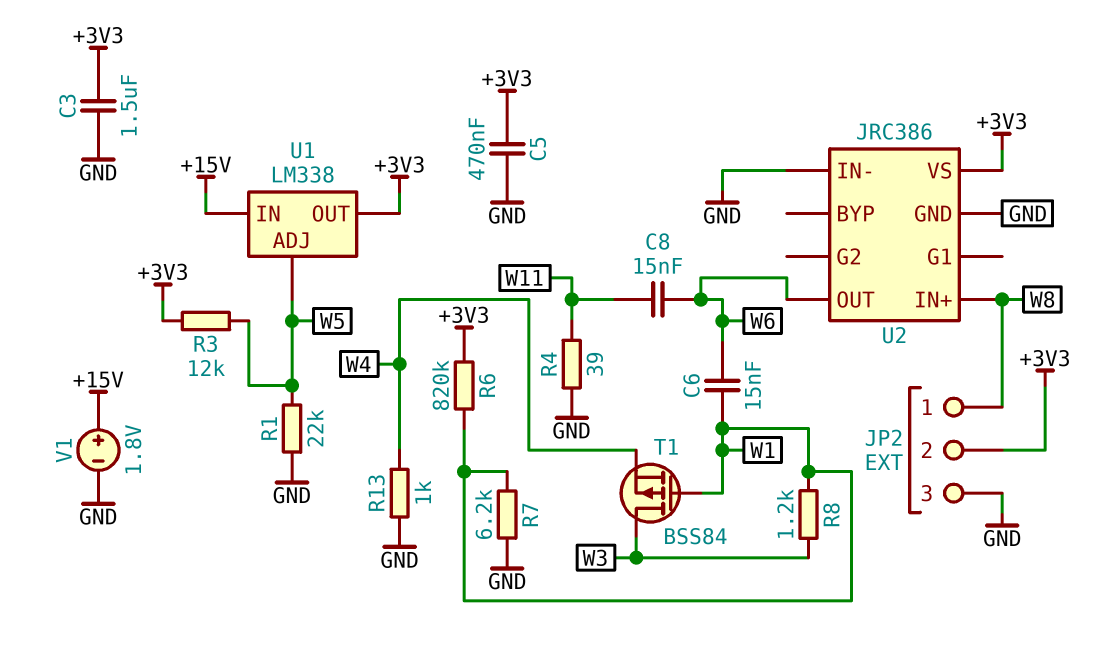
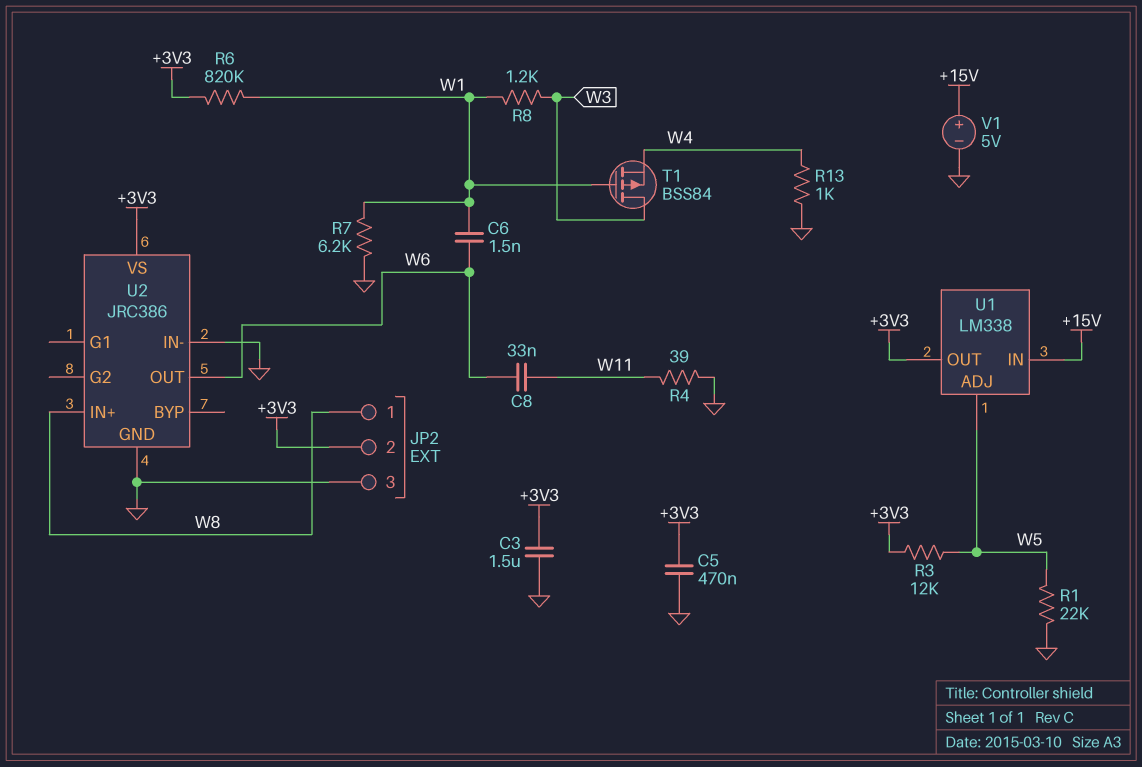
C6: 15nF (W1, W6) -> 1.5nF (W1, W6)
C8: 15nF (W6, W11) -> 33nF (W6, W11)
V1: 1.8V (plus +15V, minus GND) -> 5V (plus +15V, minus GND)

